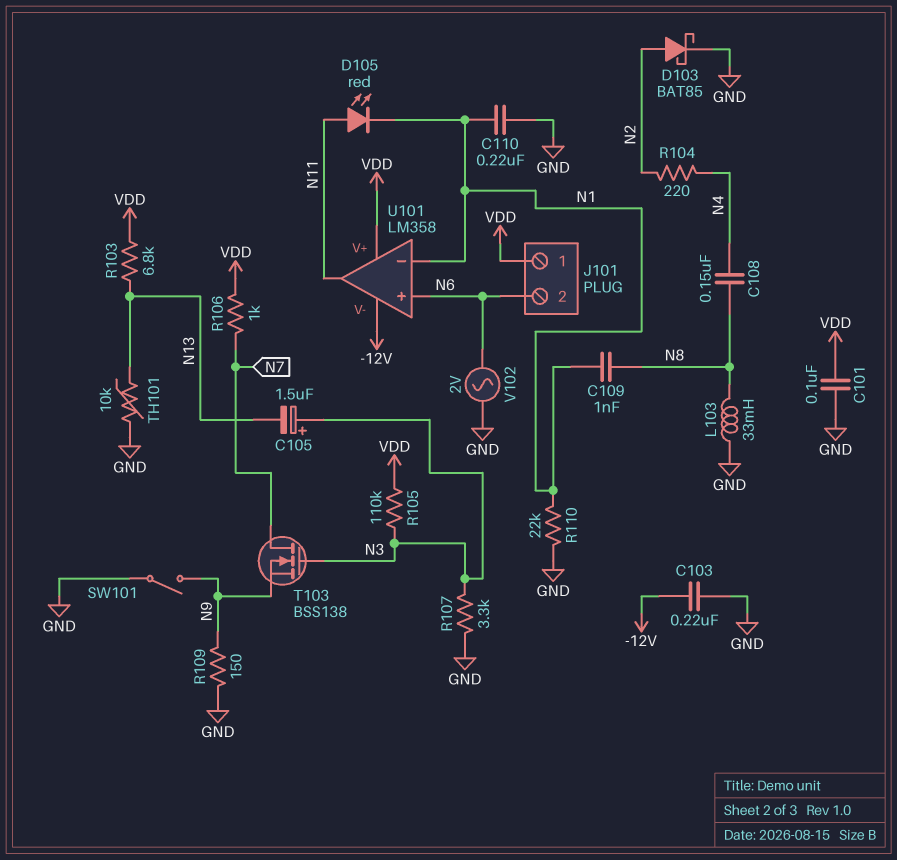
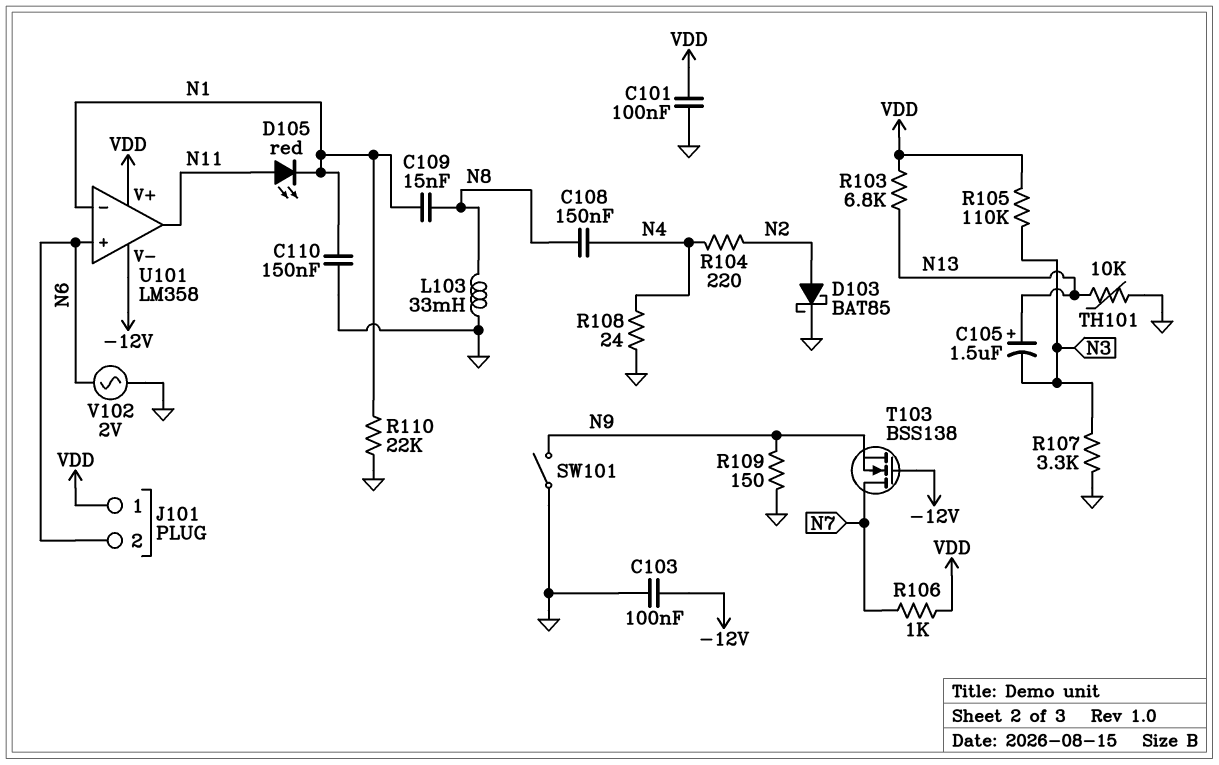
C103: 220nF (-12V, GND) -> 100nF (-12V, GND)
C105: 1.5uF (plus N3, minus N13) -> 1.5uF (plus N13, minus N3)
C109: 1nF (N1, N8) -> 15nF (N1, N8)
C110: 220nF (GND, N1) -> 150nF (GND, N1)
R108: none -> 24 (GND, N4)
T103: NMOS BSS138 (G N3, D N7, S N9) -> NMOS BSS138 (G -12V, D N7, S N9)

